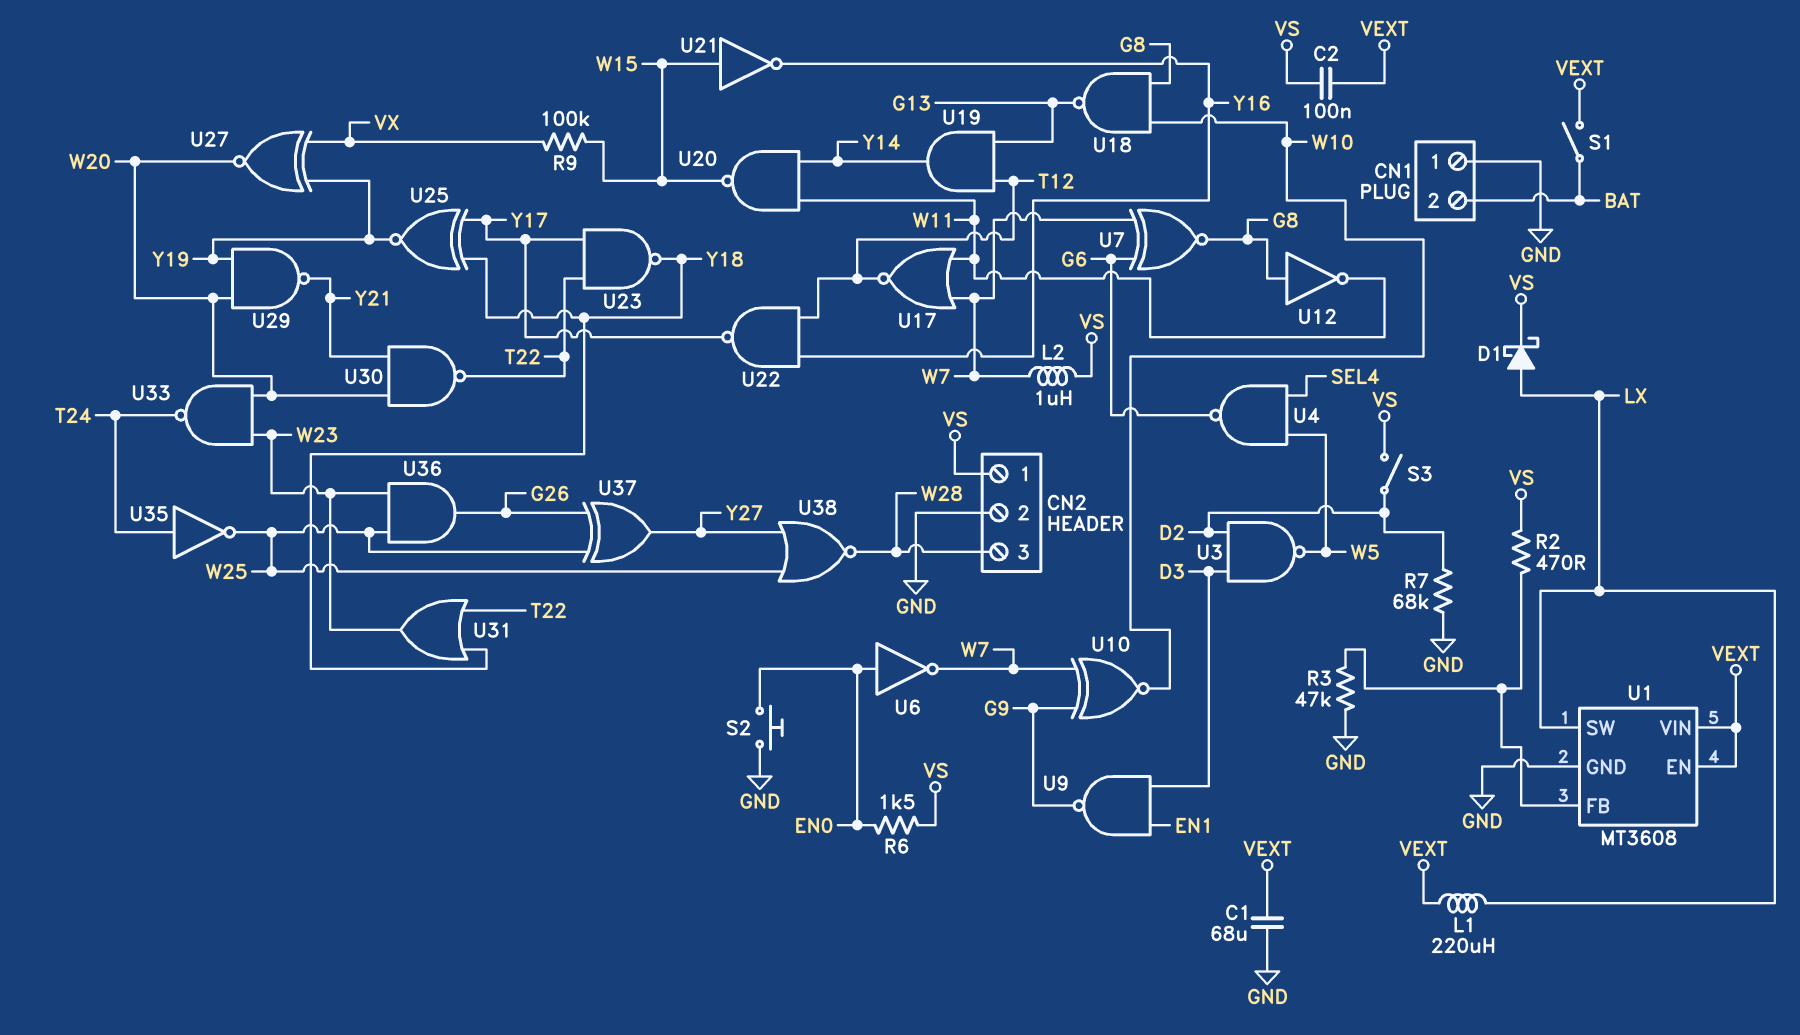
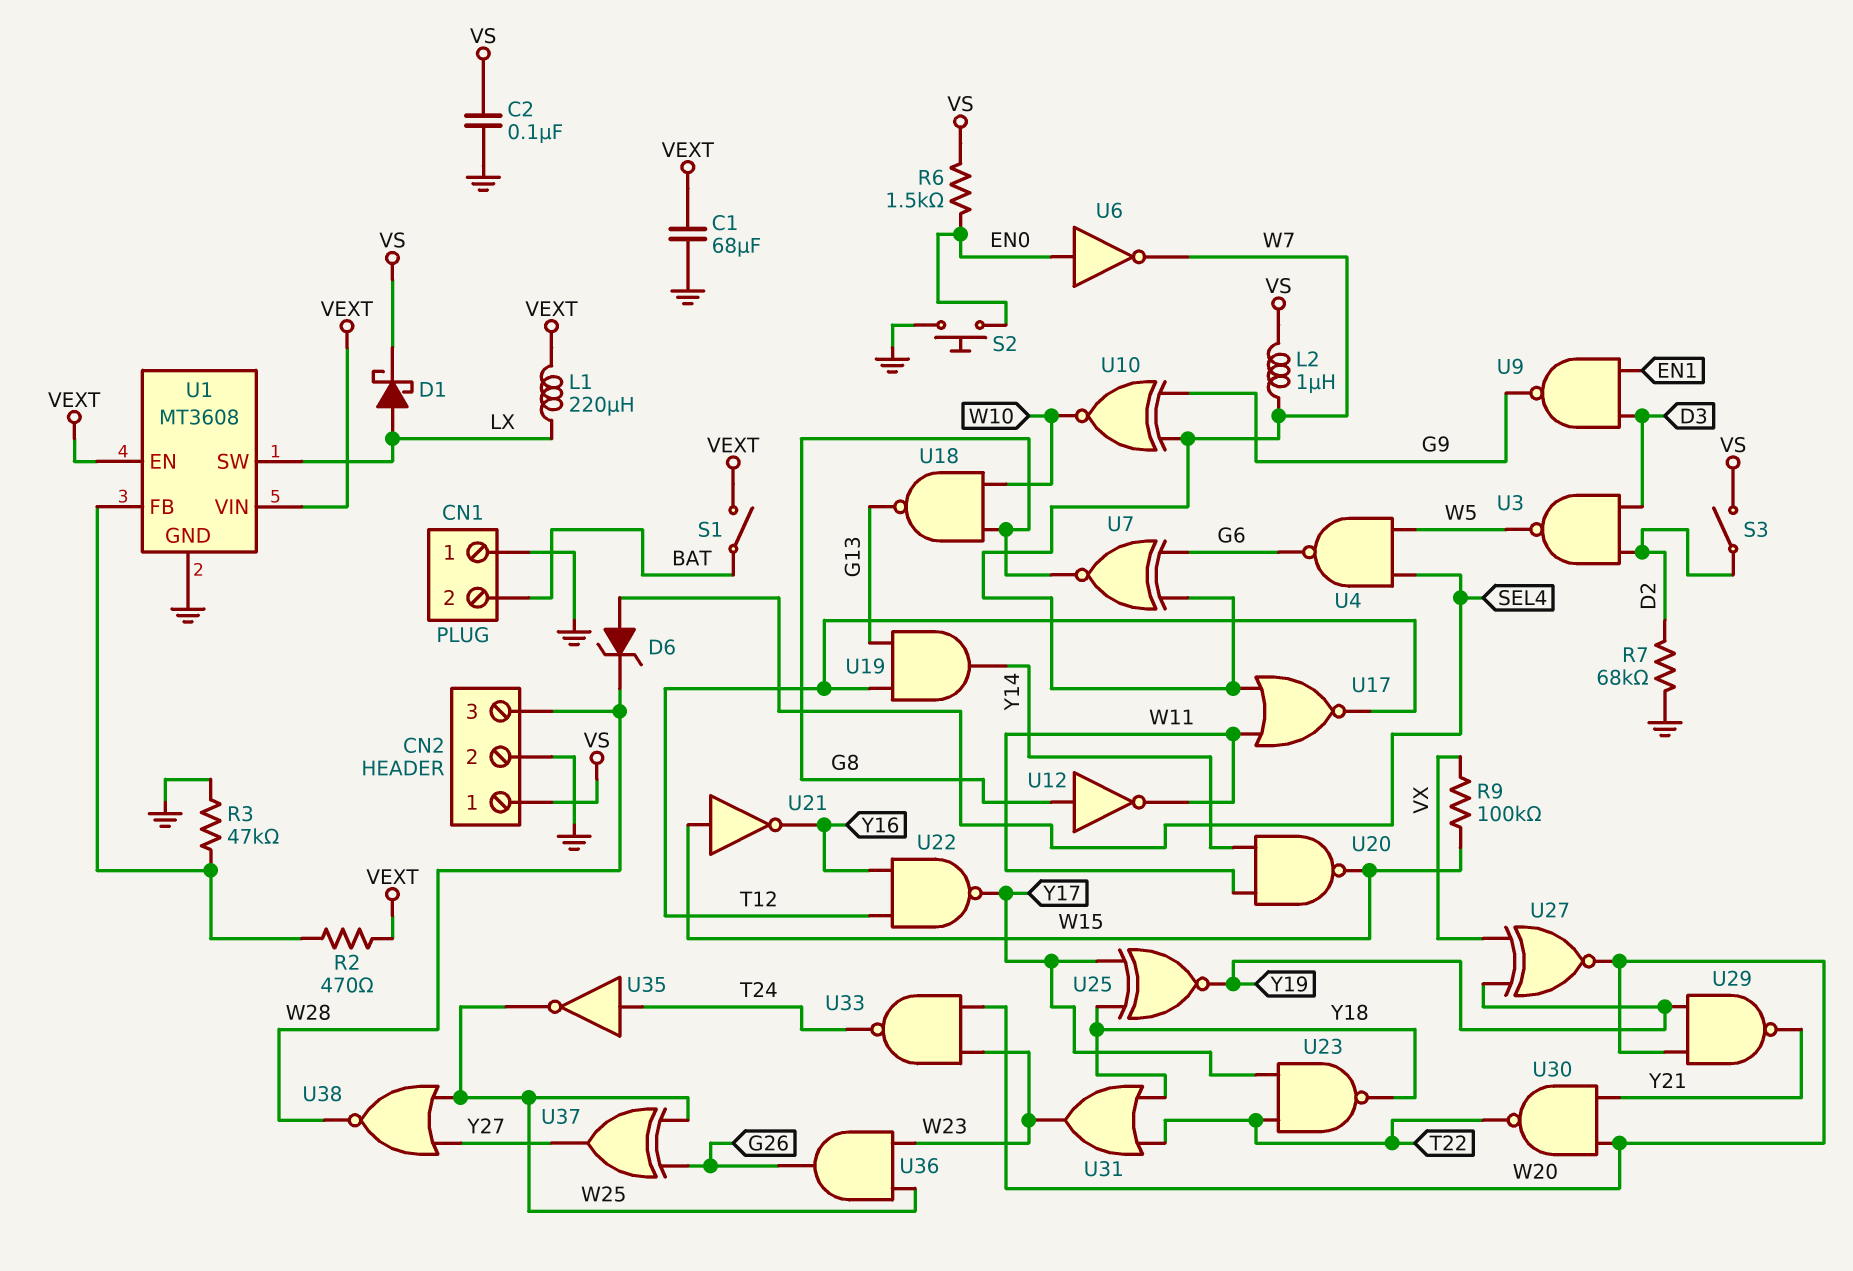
C2: 100nF (VEXT, VS) -> 100nF (GND, VS)
D6: none -> zener (A SEL4, K W28)
R2: 470 (U1/FB, VS) -> 470 (U1/FB, VEXT)

